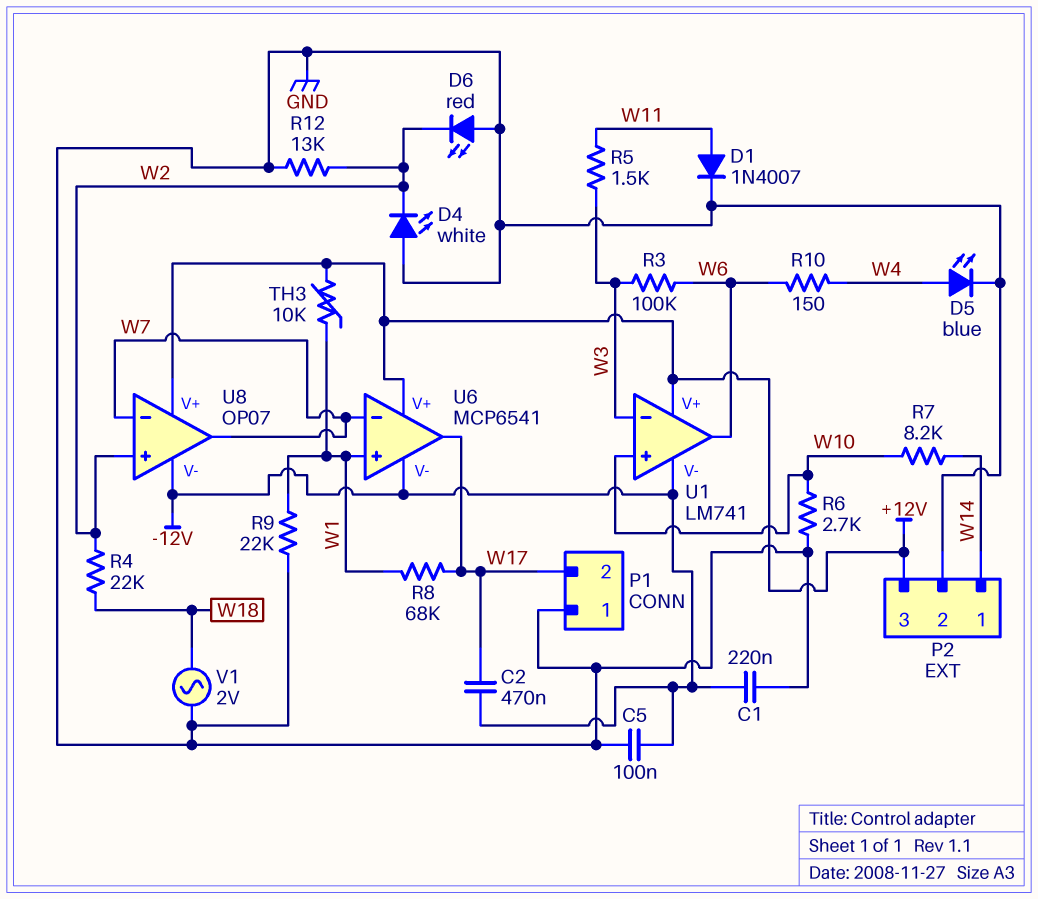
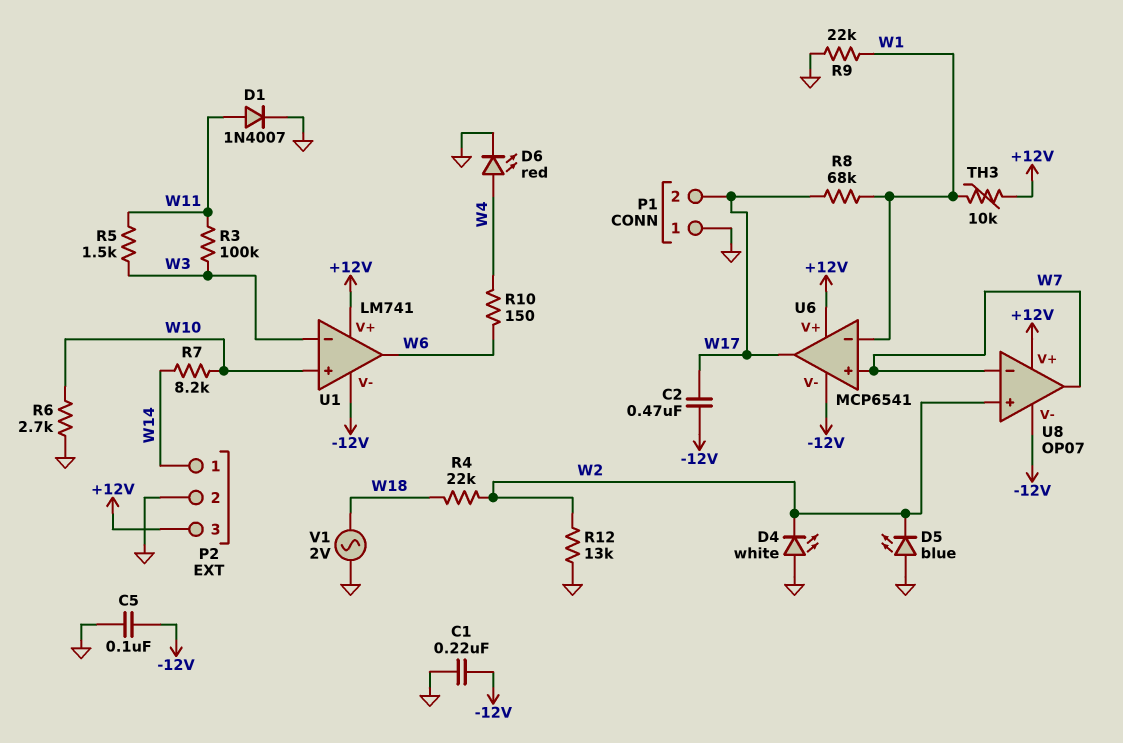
D5: LED blue (A W4, K GND) -> LED blue (A GND, K W2)
D6: LED red (A GND, K W2) -> LED red (A W4, K GND)
R3: 100k (W3, W6) -> 100k (W3, W11)
U6 pin in+: W1 -> W7
U6 pin in-: W7 -> W1

